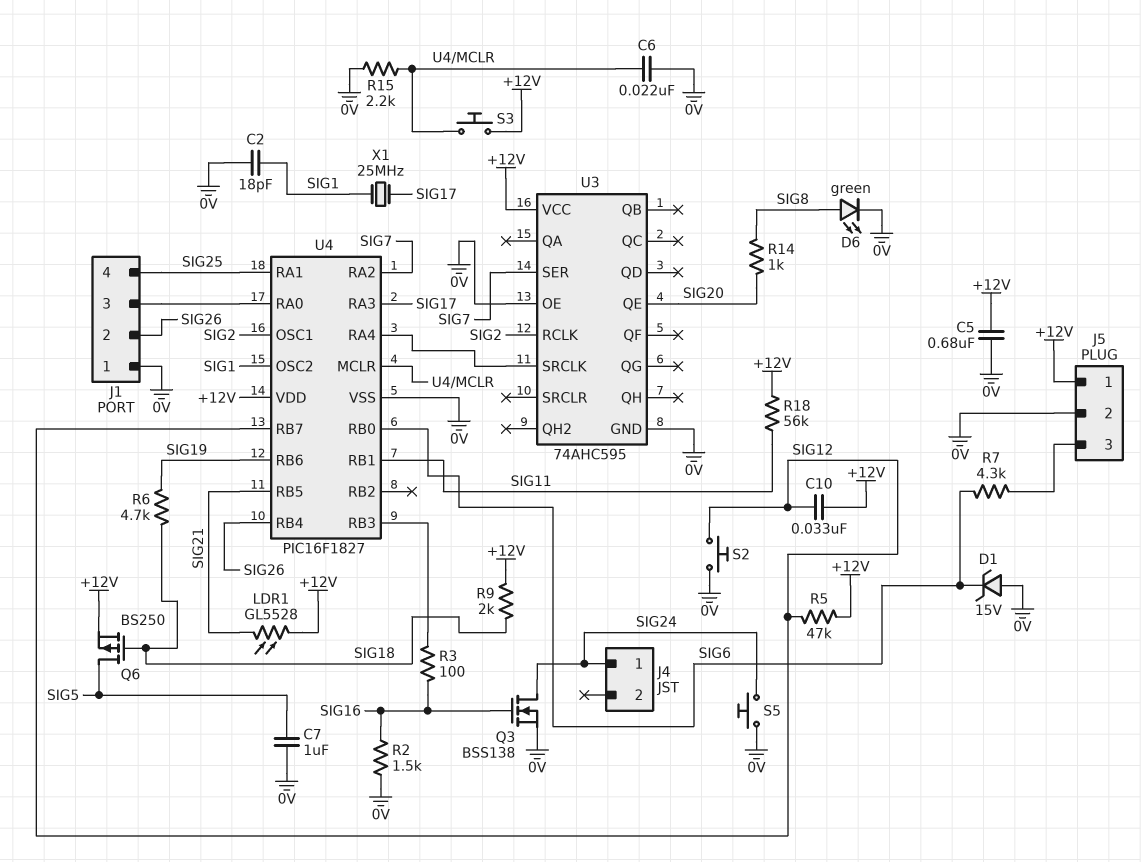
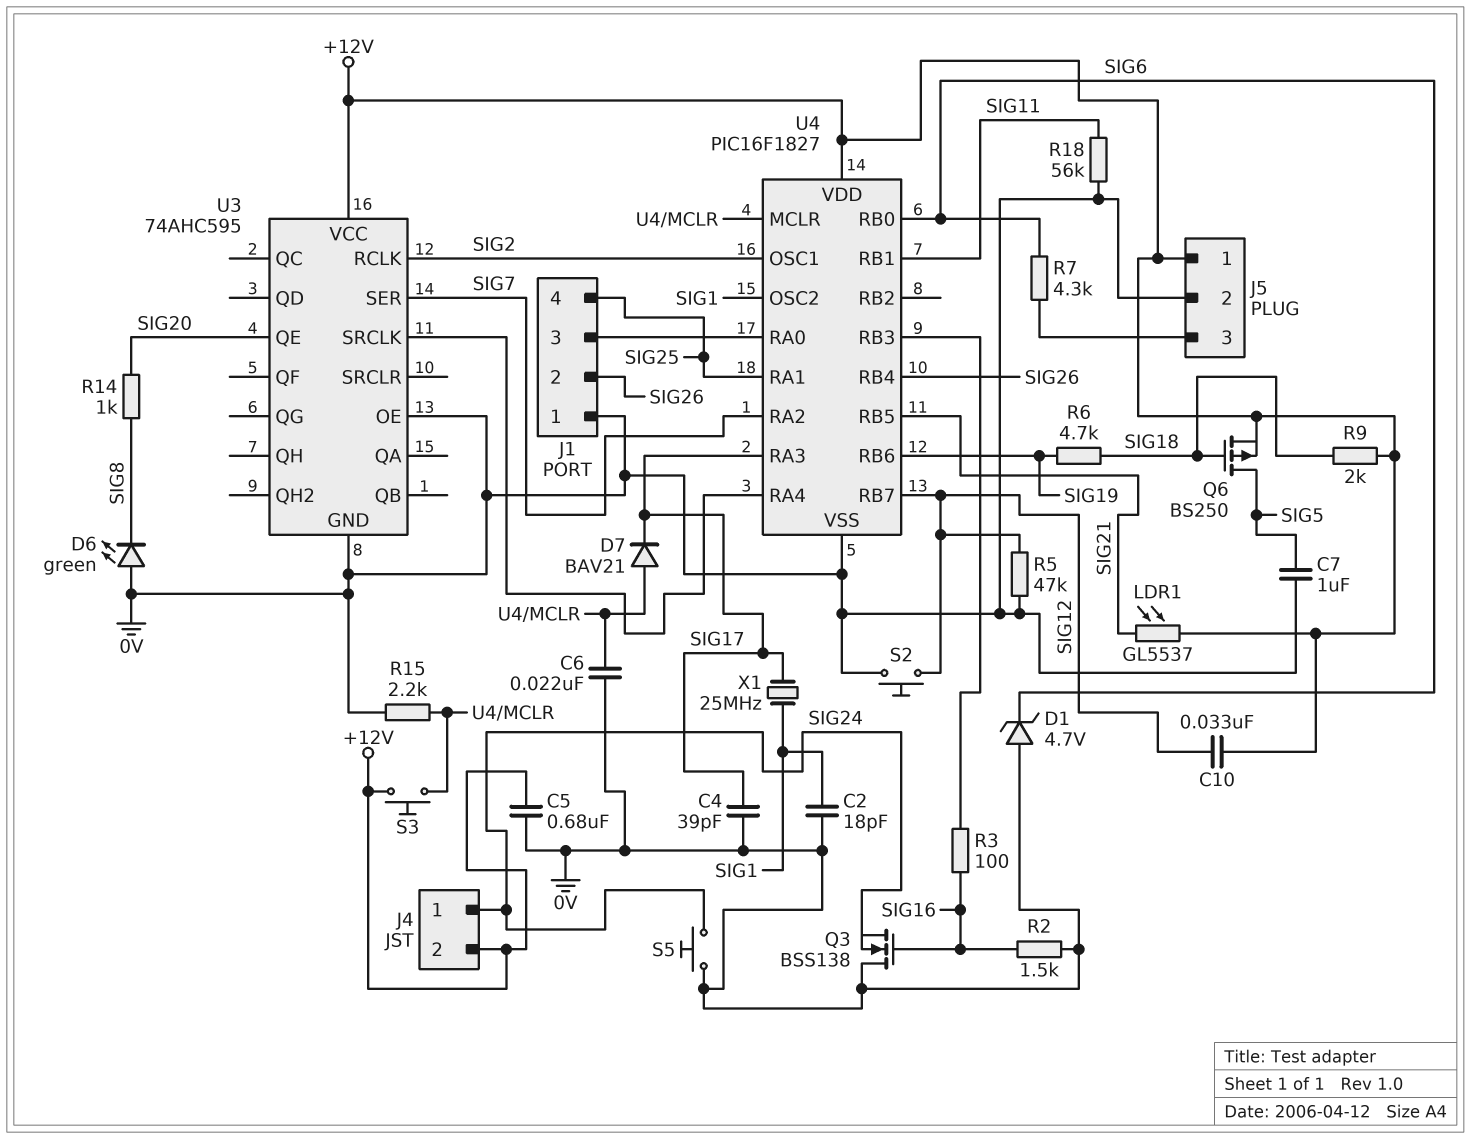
C4: none -> 39pF (0V, SIG17)
D1: zener 15V (A 0V, K SIG6) -> zener 4.7V (A 0V, K SIG6)
D6: LED green (A SIG8, K 0V) -> LED green (A 0V, K SIG8)
D7: none -> diode BAV21 (A U4/MCLR, K SIG17)
J4 pin 2: none -> +12V
LDR1: GL5528 (+12V, SIG21) -> GL5537 (+12V, SIG21)
Q3: NMOS BSS138 (G SIG16, D SIG24, S 0V) -> NMOS BSS138 (G SIG16, D 0V, S SIG24)
R5: 47k (+12V, SIG12) -> 47k (0V, SIG12)
R18: 56k (+12V, SIG11) -> 56k (0V, SIG11)

